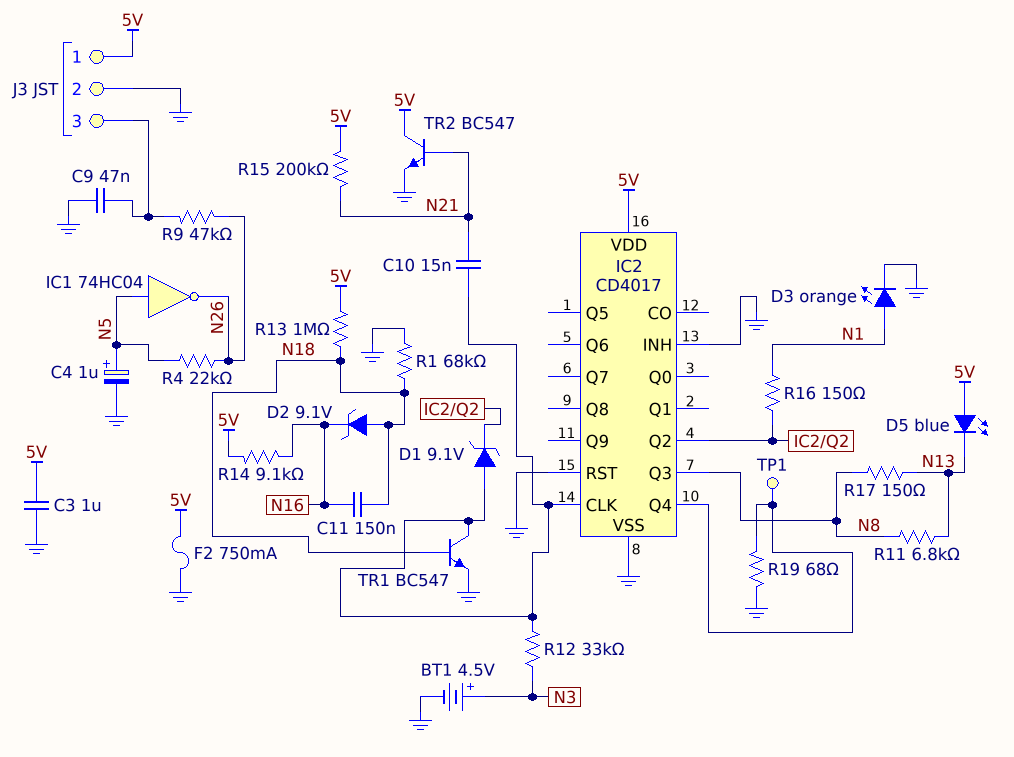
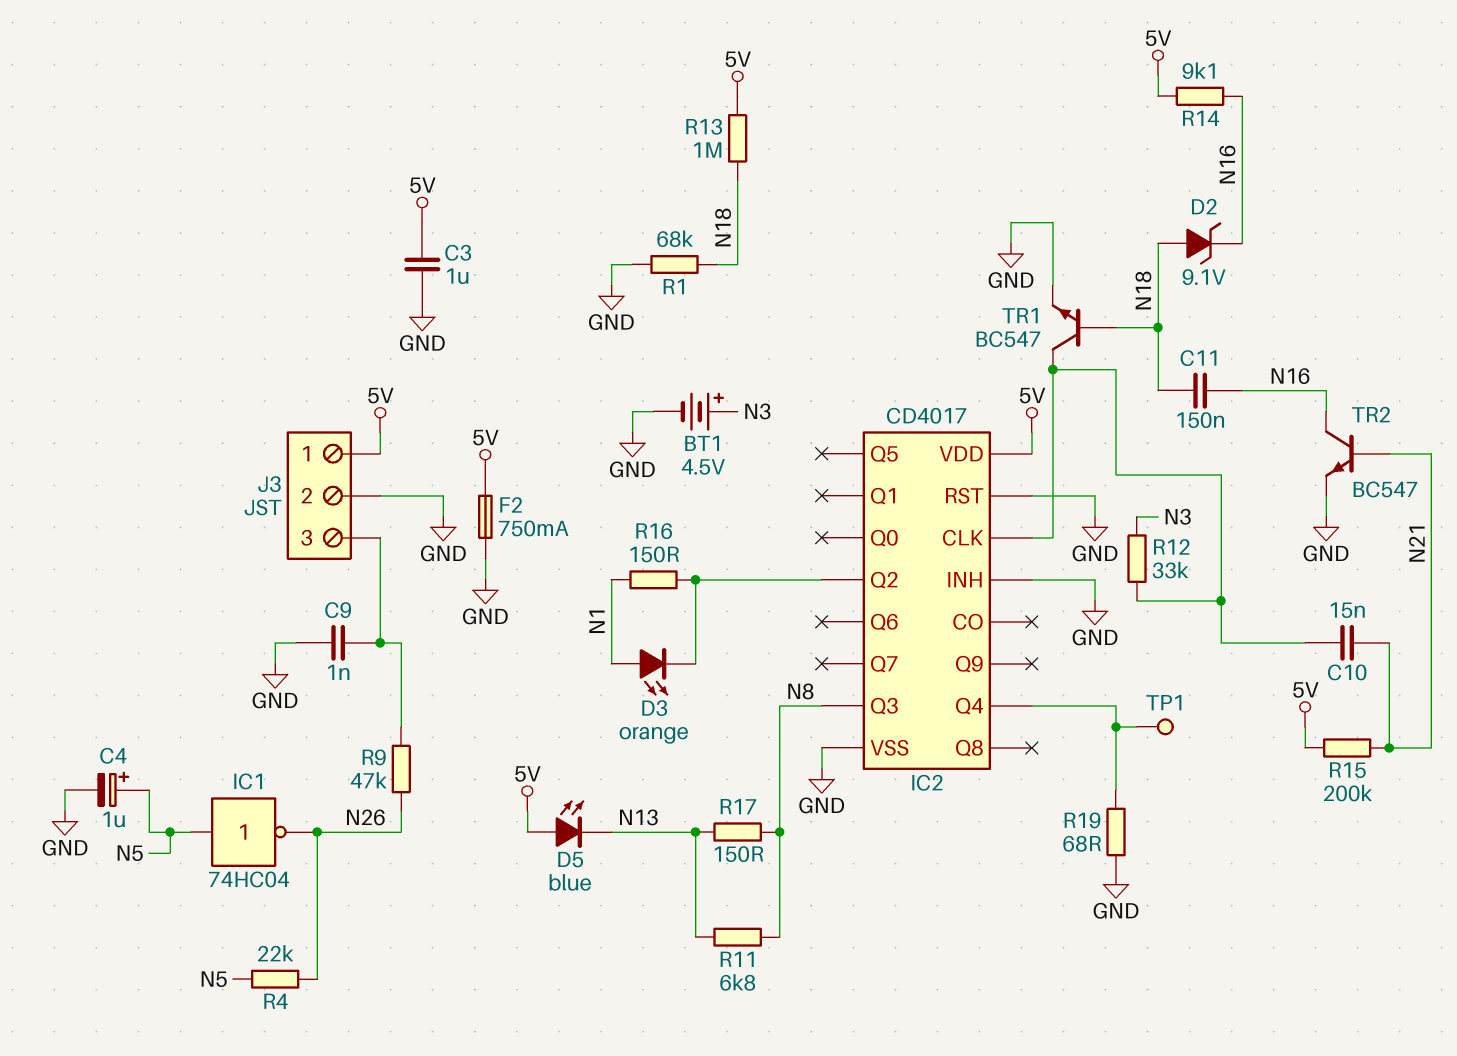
C9: 47nF (GND, J3/3) -> 1nF (GND, J3/3)
D1: zener 9.1V (A IC2/CLK, K IC2/Q2) -> none
D3: LED orange (A N1, K GND) -> LED orange (A N1, K IC2/Q2)
TR2: NPN BC547 (B N21, C 5V, E GND) -> NPN BC547 (B N21, C N16, E GND)

